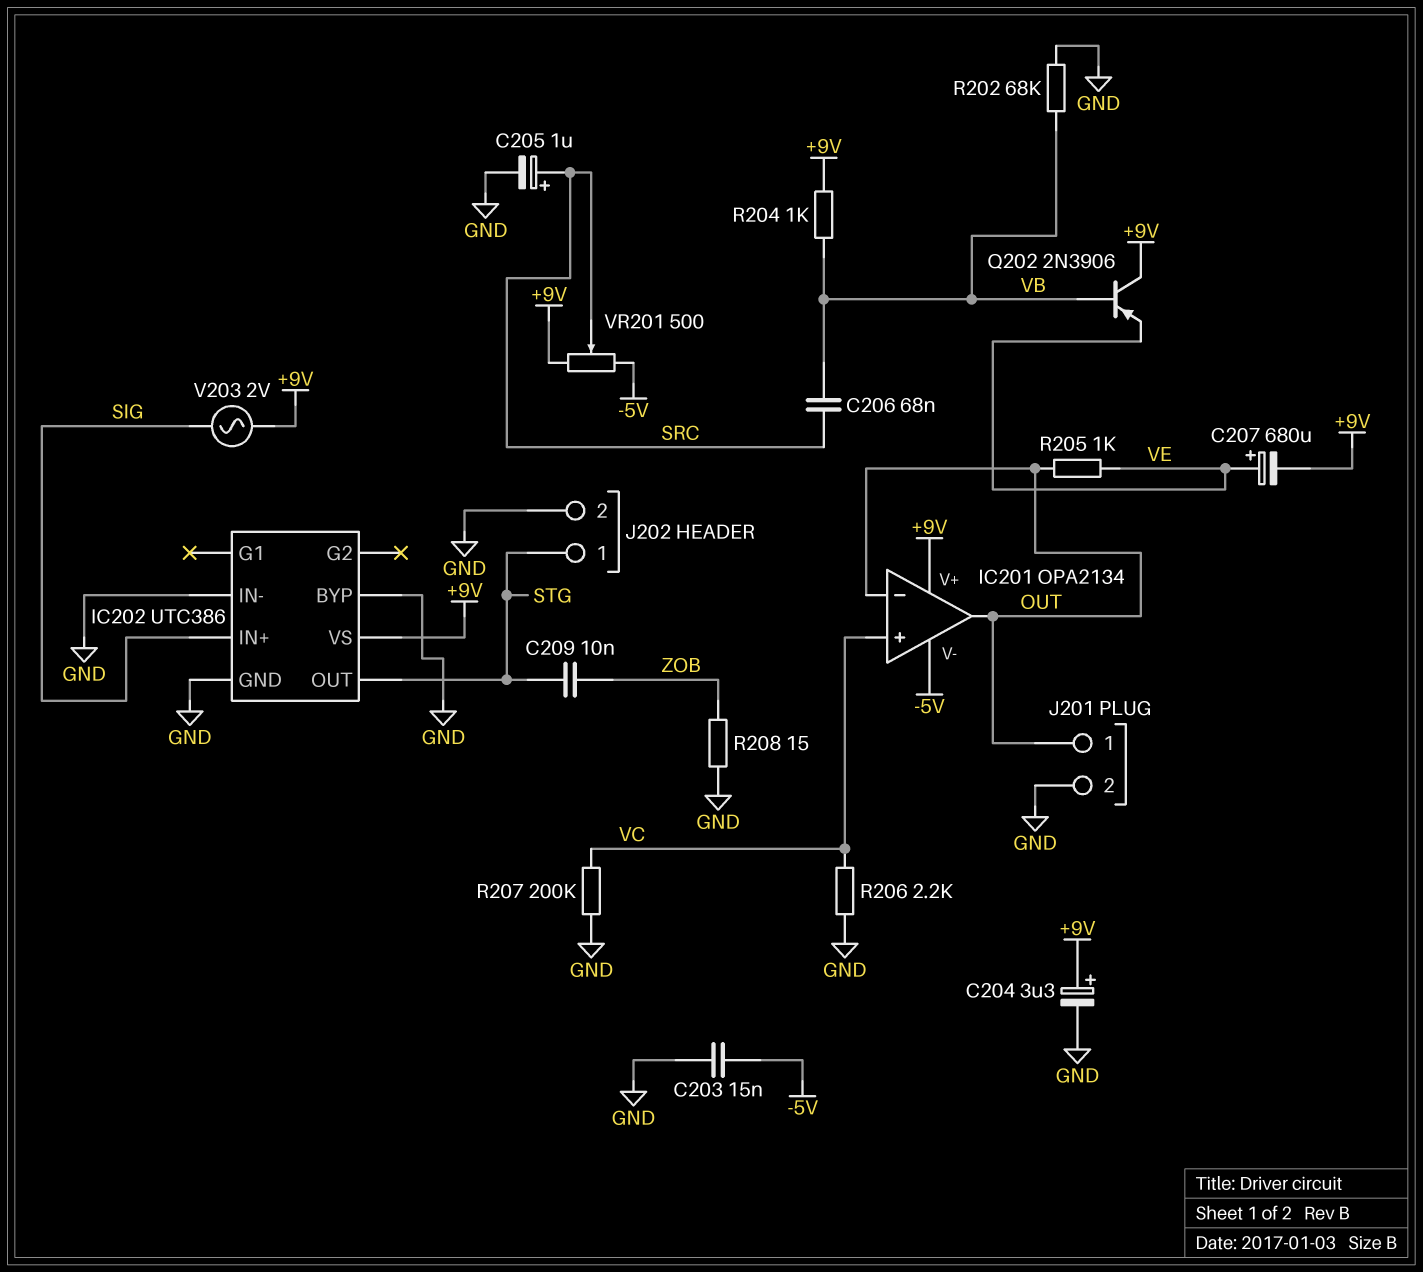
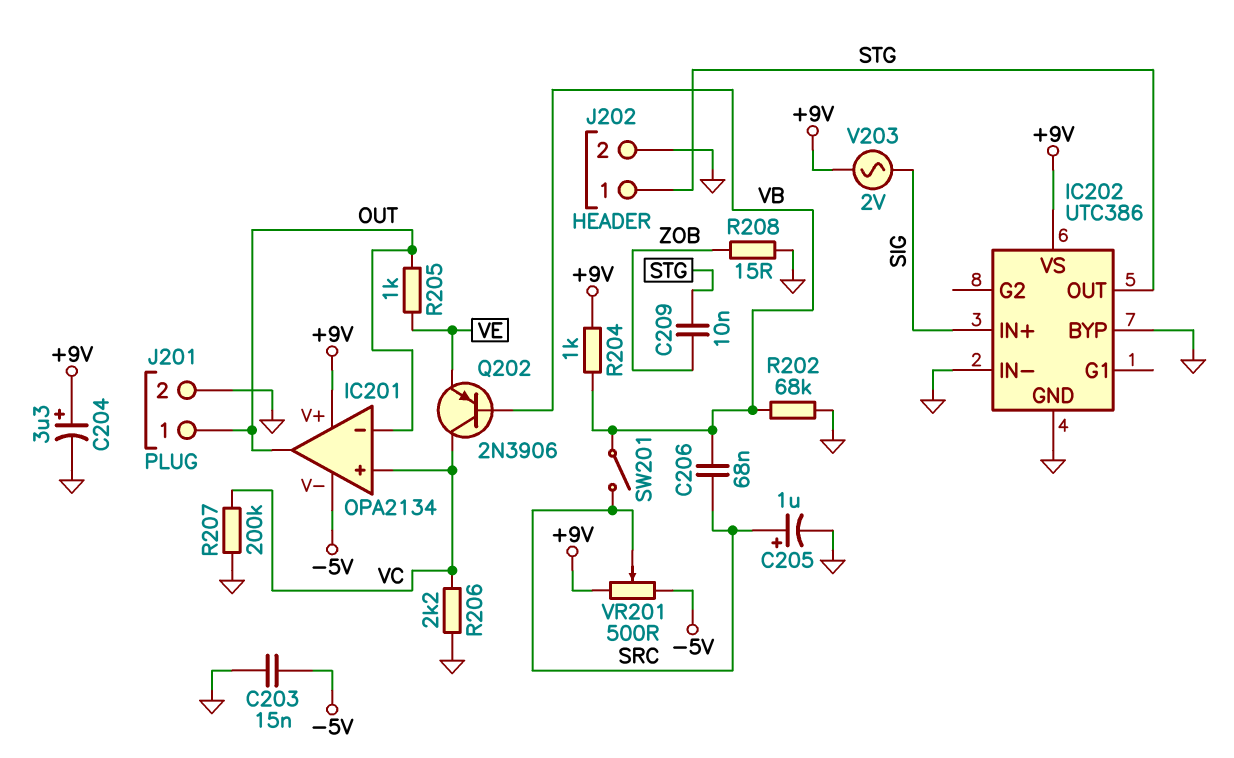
C207: 680uF (plus VE, minus +9V) -> none
Q202: PNP 2N3906 (B VB, C +9V, E VE) -> PNP 2N3906 (B VB, C VC, E VE)
SW201: none -> switch (SRC, VB)

